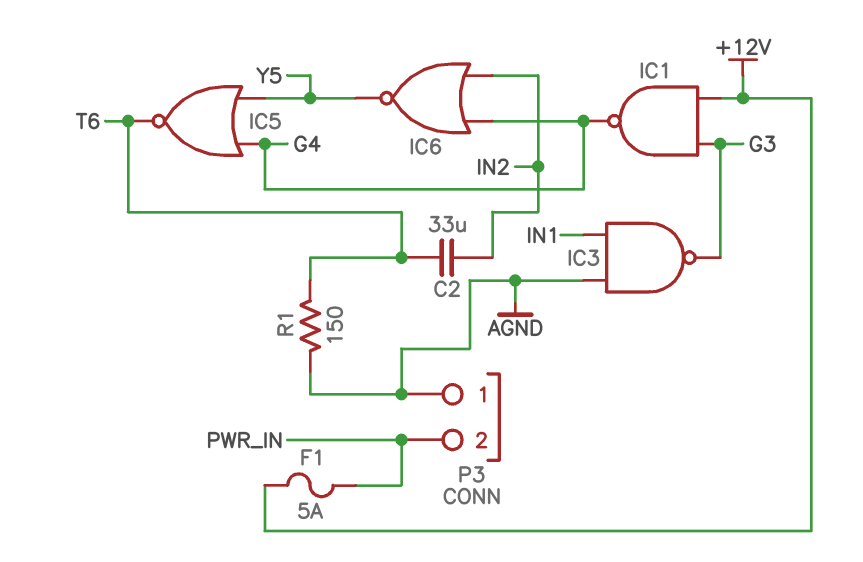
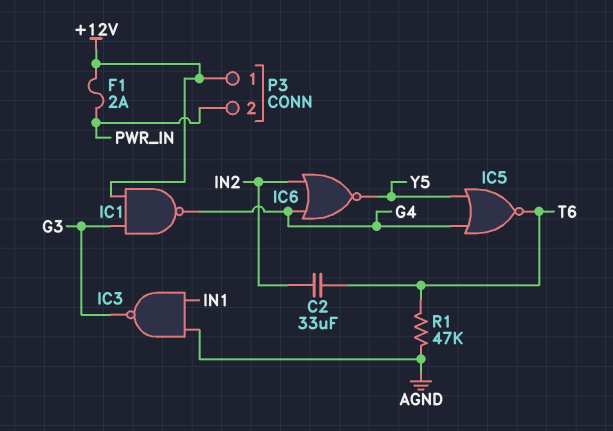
F1: 5A (+12V, PWR_IN) -> 2A (+12V, PWR_IN)
P3 pin 1: AGND -> +12V
R1: 150 (AGND, T6) -> 47k (AGND, T6)

